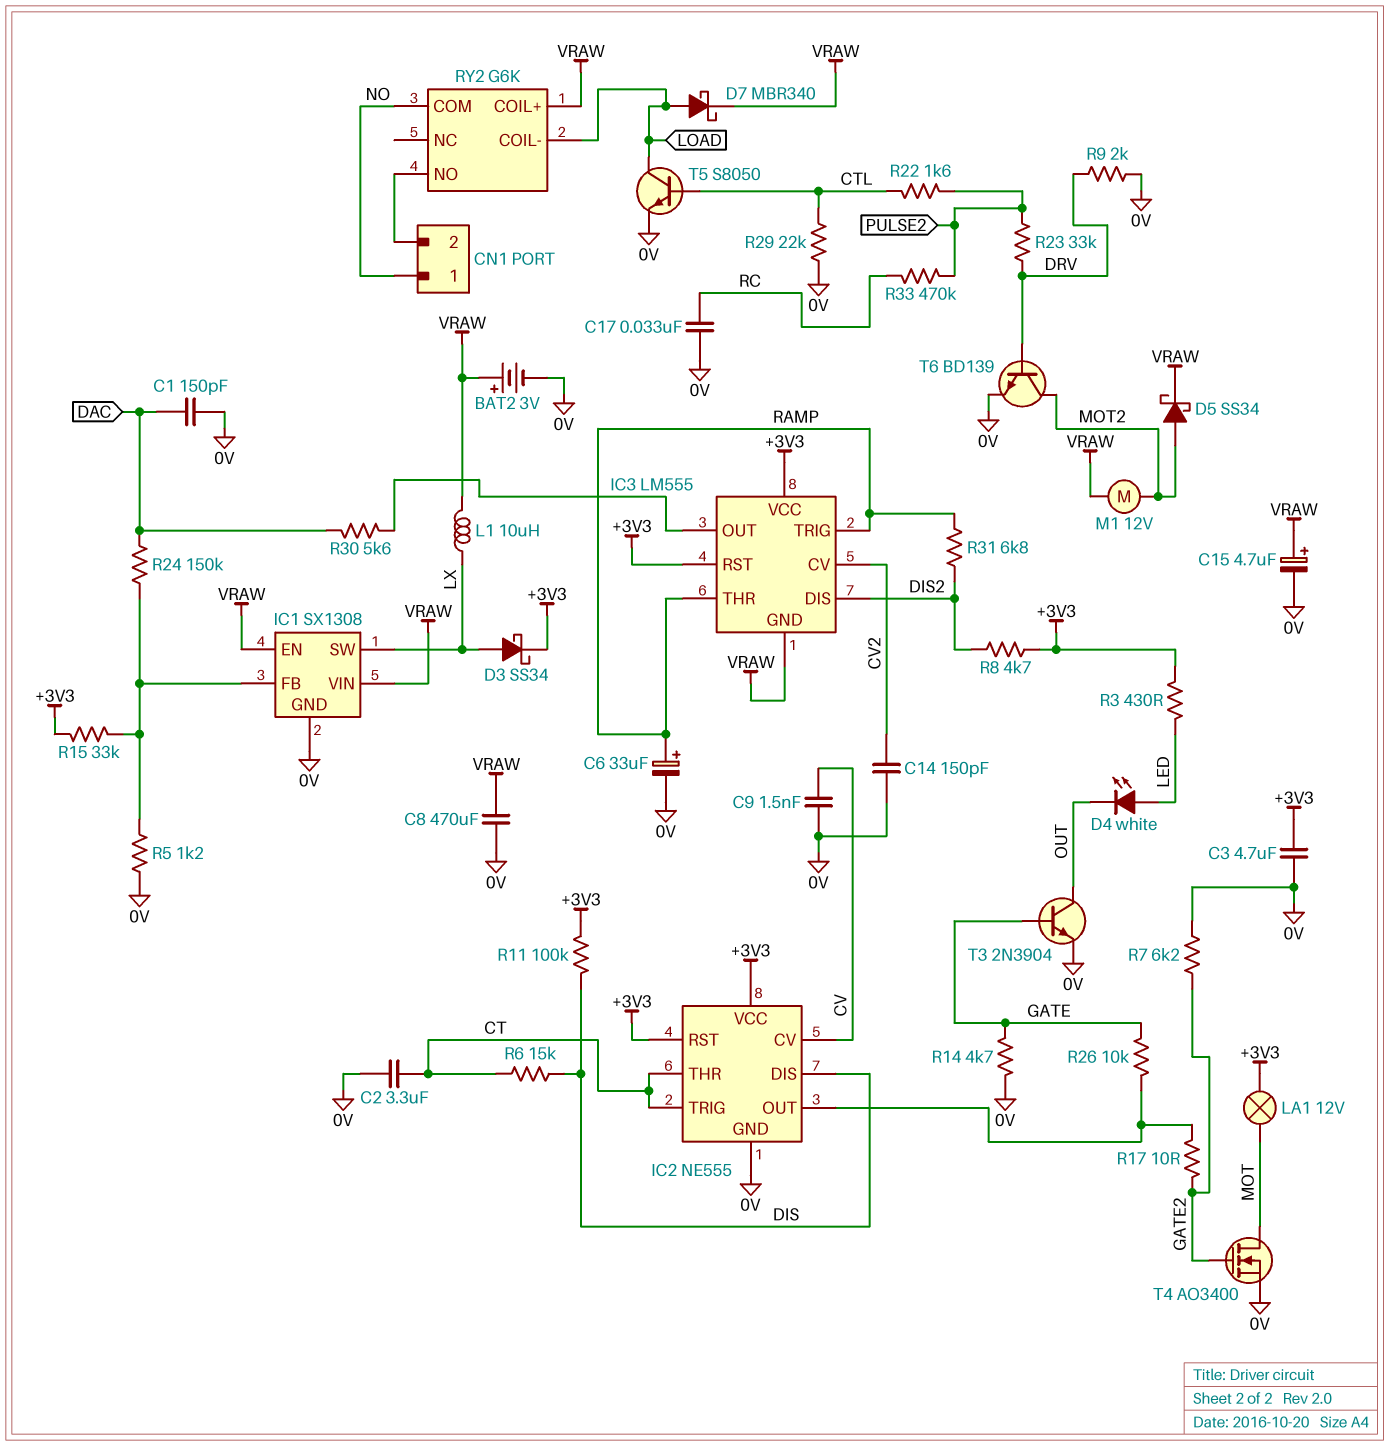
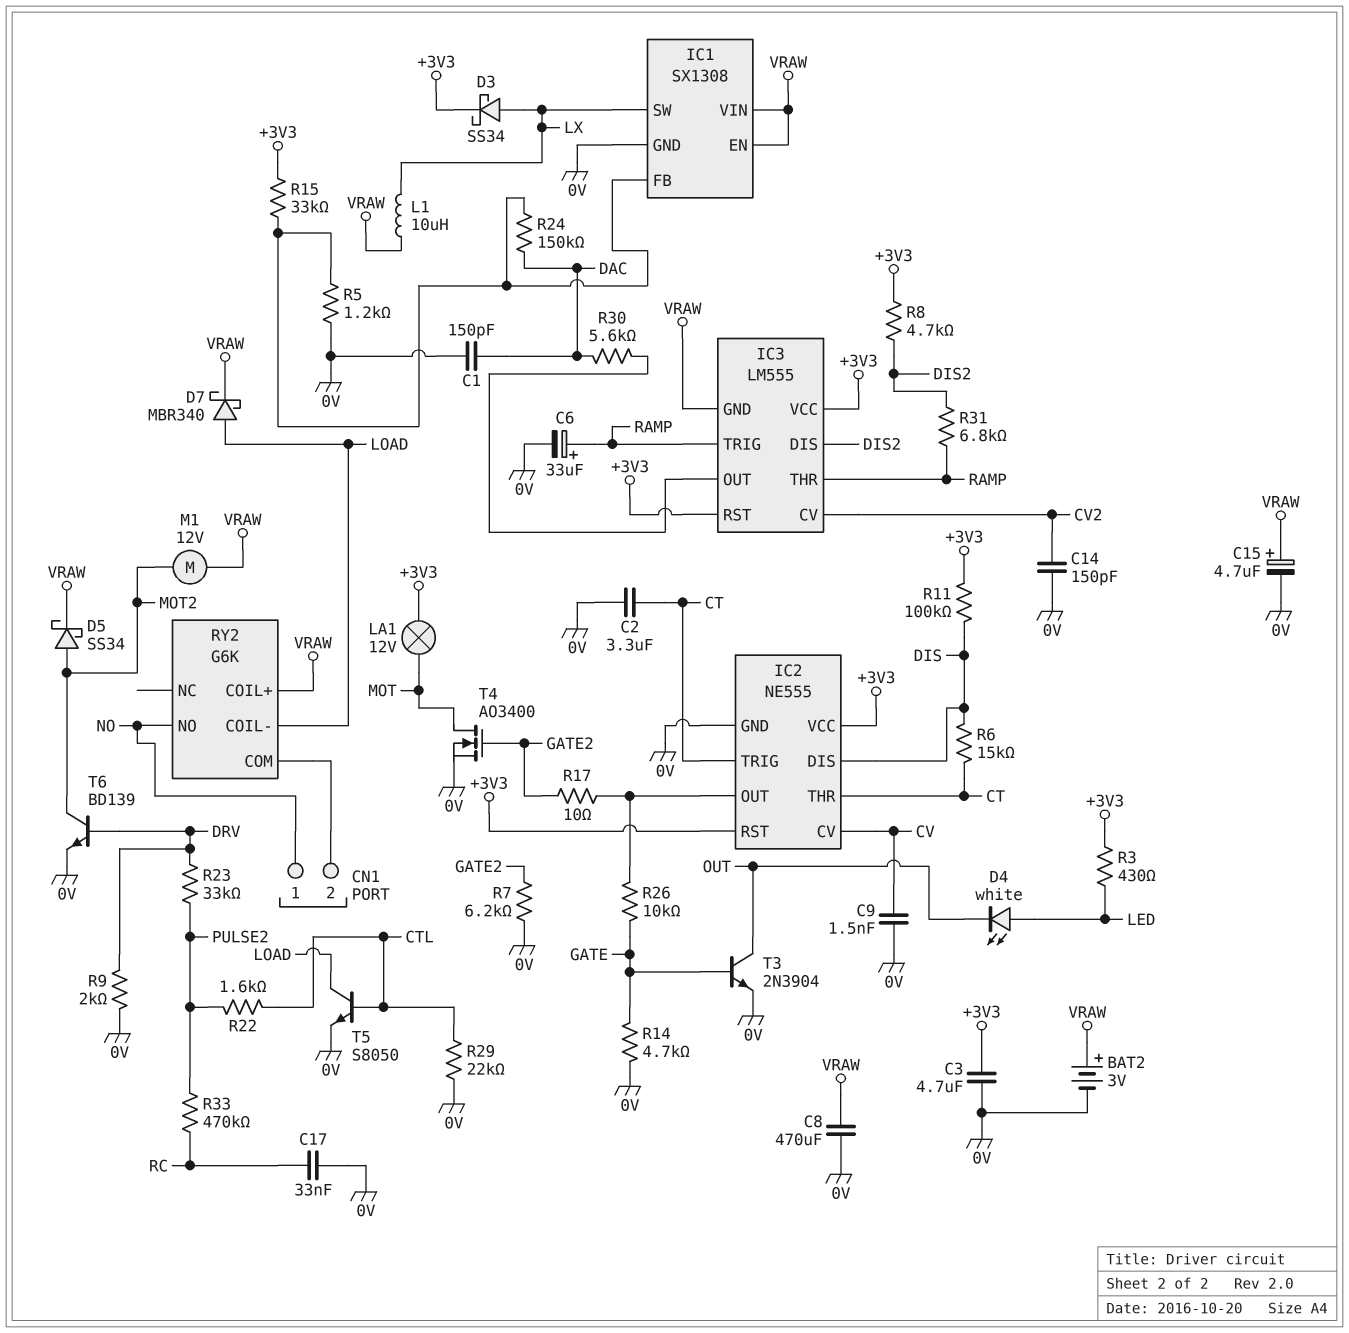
RY2 pin COM: NO -> CN1/2
RY2 pin NO: CN1/2 -> NO

